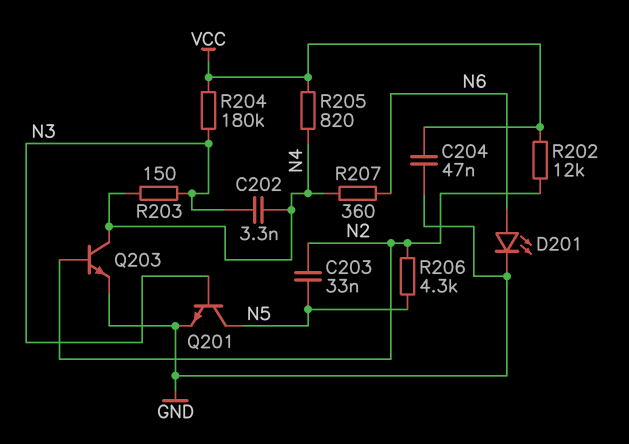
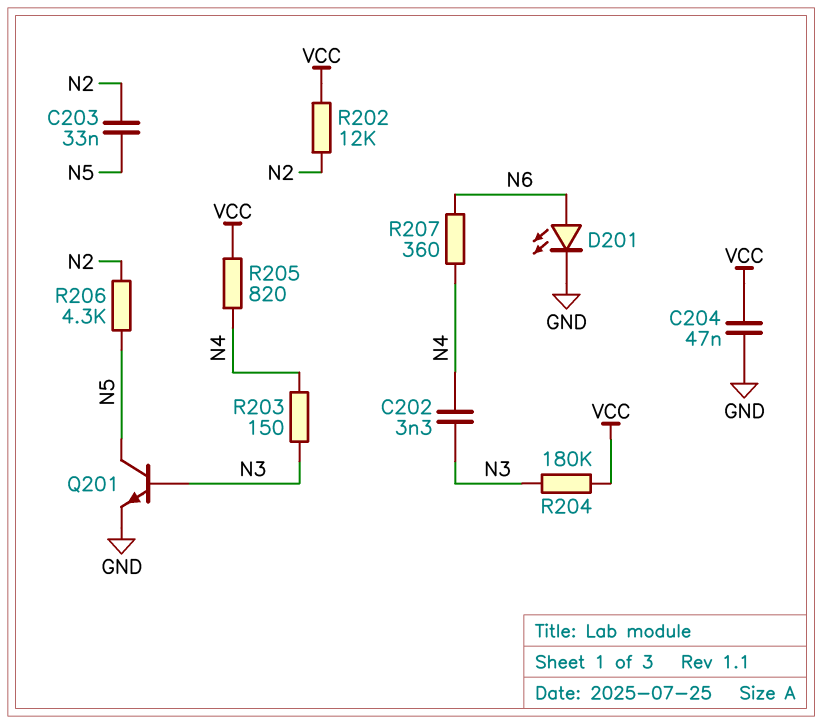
Q203: NPN (B N2, C N4, E GND) -> none

